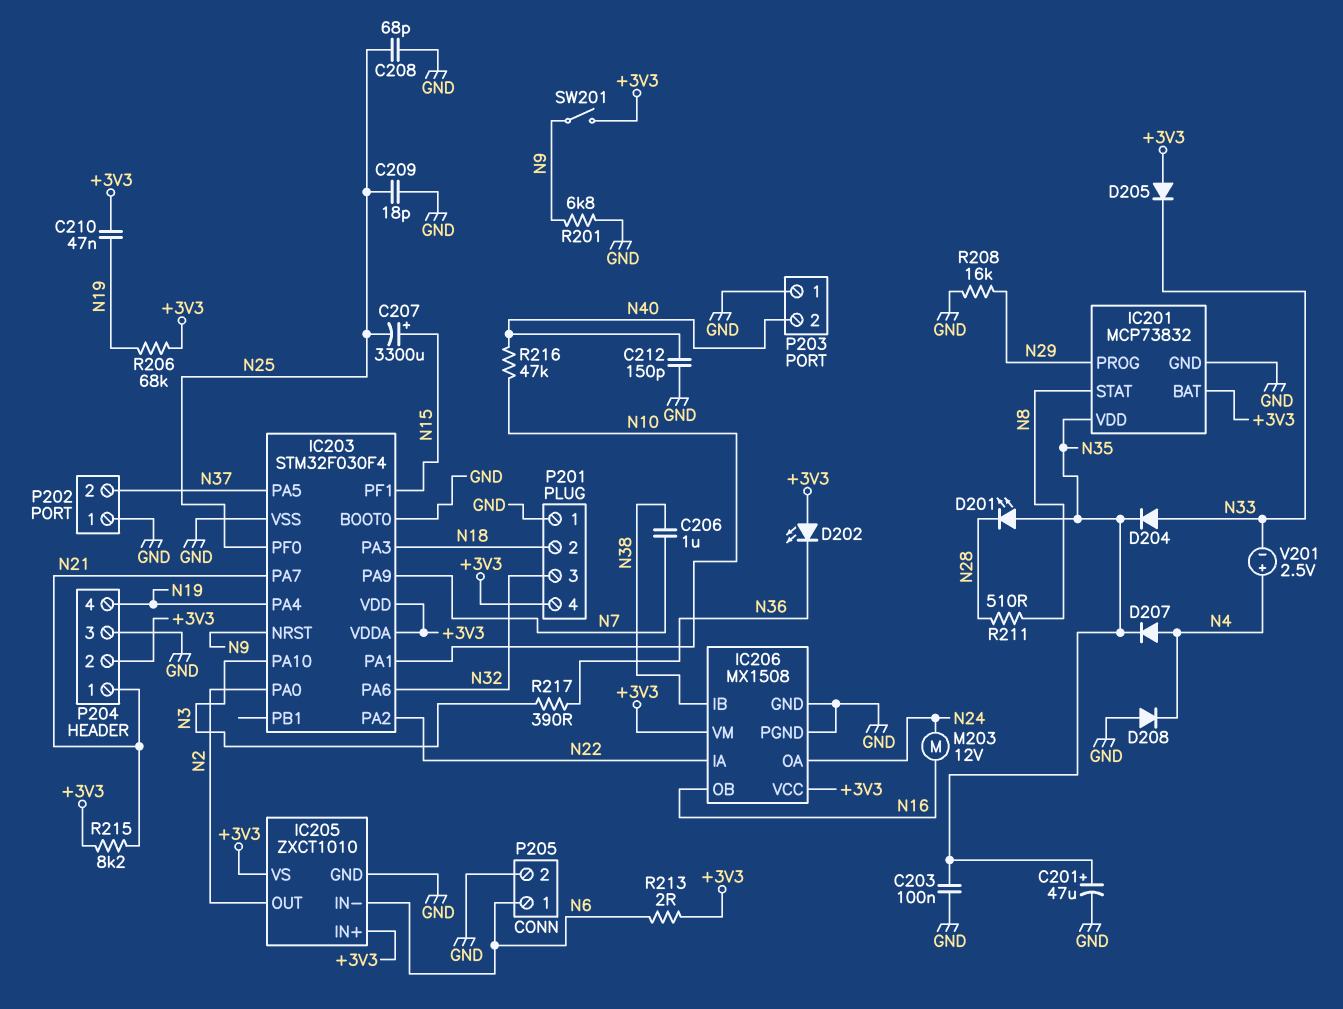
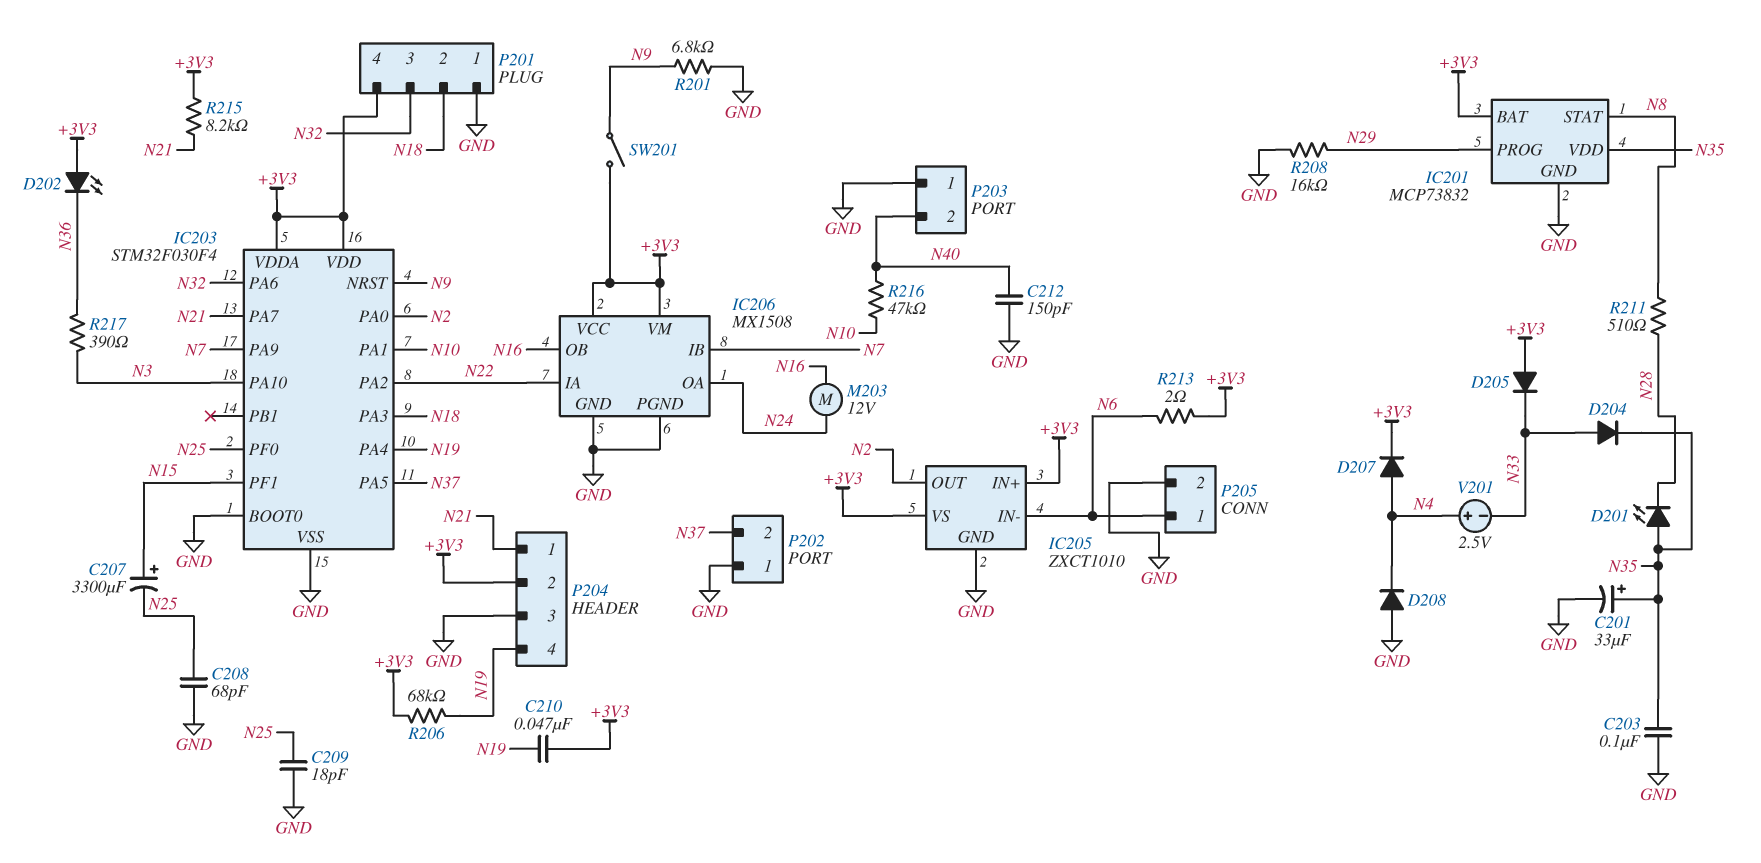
C201: 47uF (plus N35, minus GND) -> 33uF (plus N35, minus GND)
C206: 1uF (N7, N38) -> none
D207: diode (A N4, K N35) -> diode (A N4, K +3V3)
IC206 pin IB: N38 -> N7

